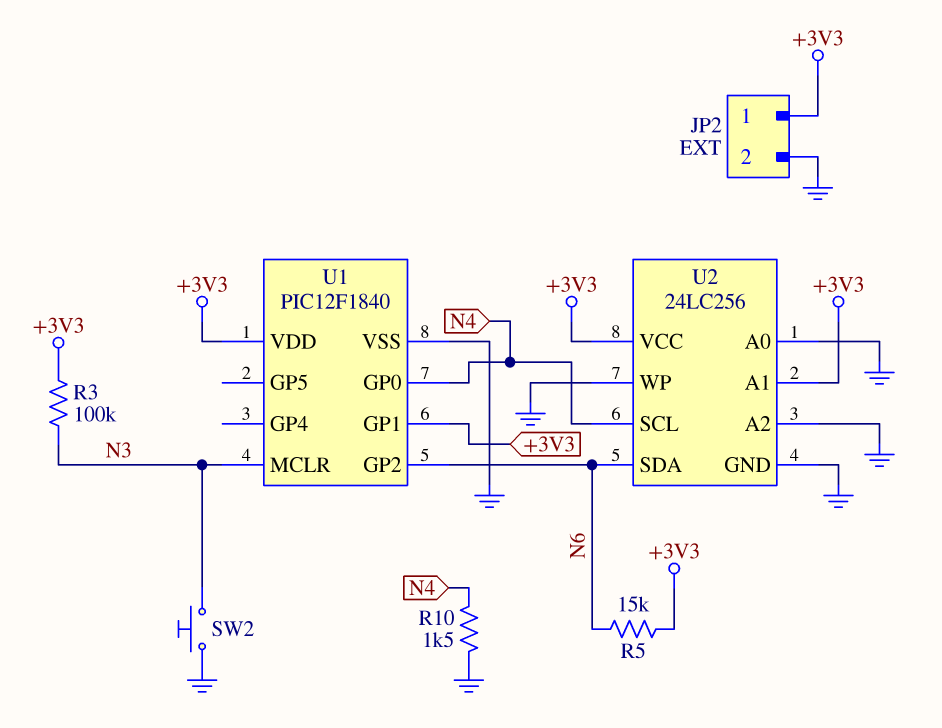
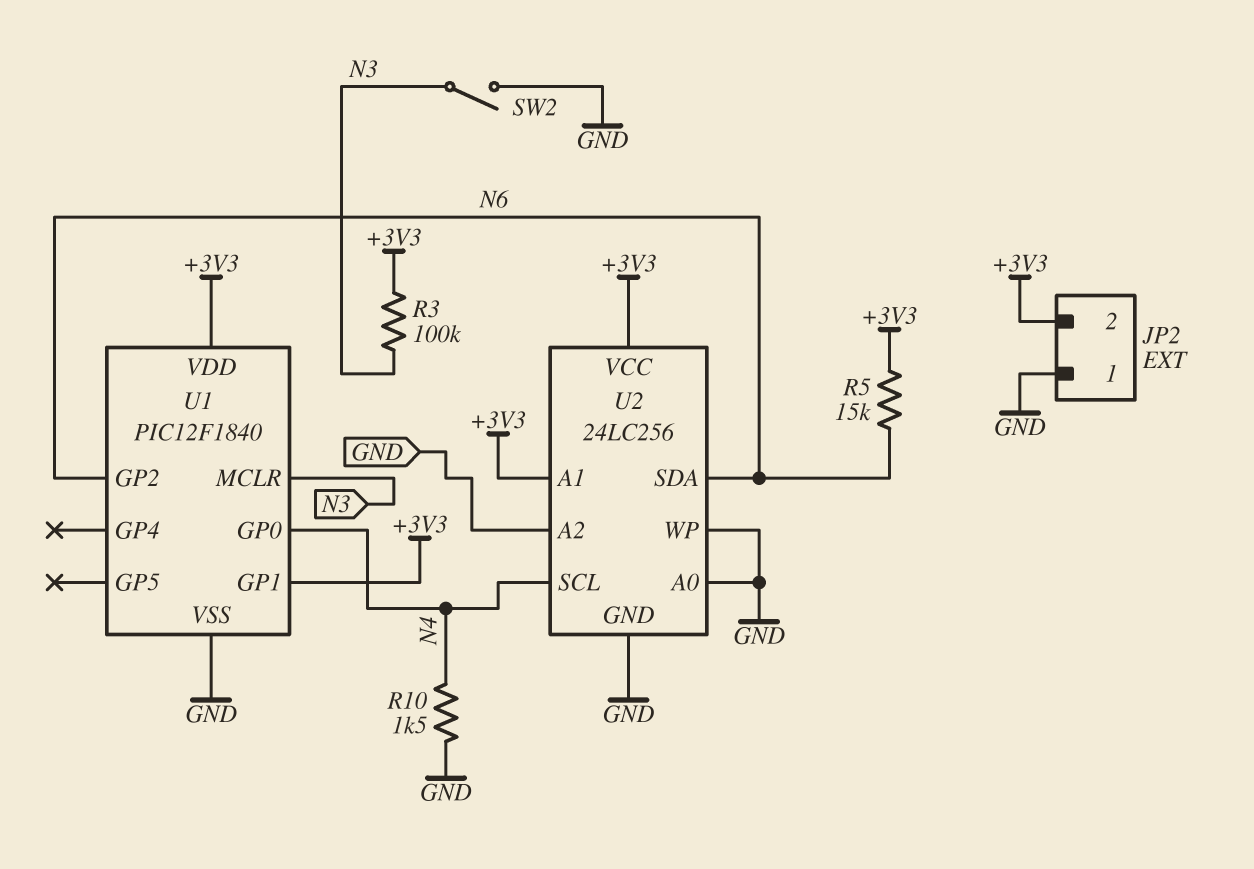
JP2 pin 1: +3V3 -> GND
JP2 pin 2: GND -> +3V3
SW2: button (GND, N3) -> switch (GND, N3)

